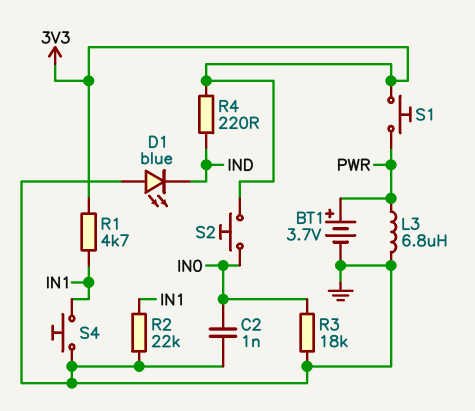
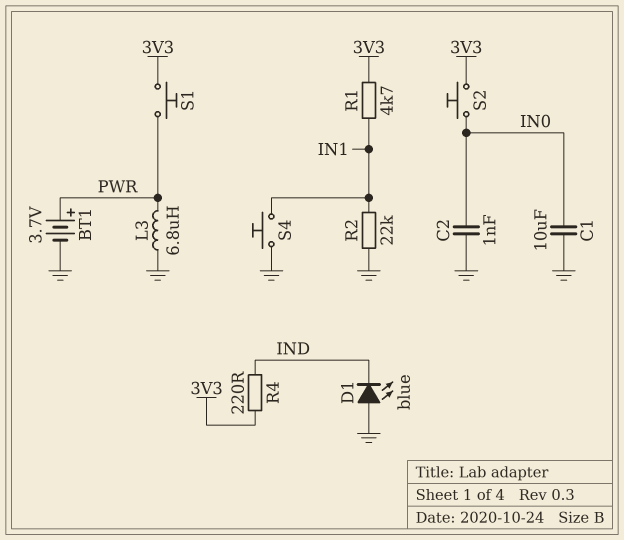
C1: none -> 10uF (GND, IN0)
R3: 18k (GND, IN0) -> none

